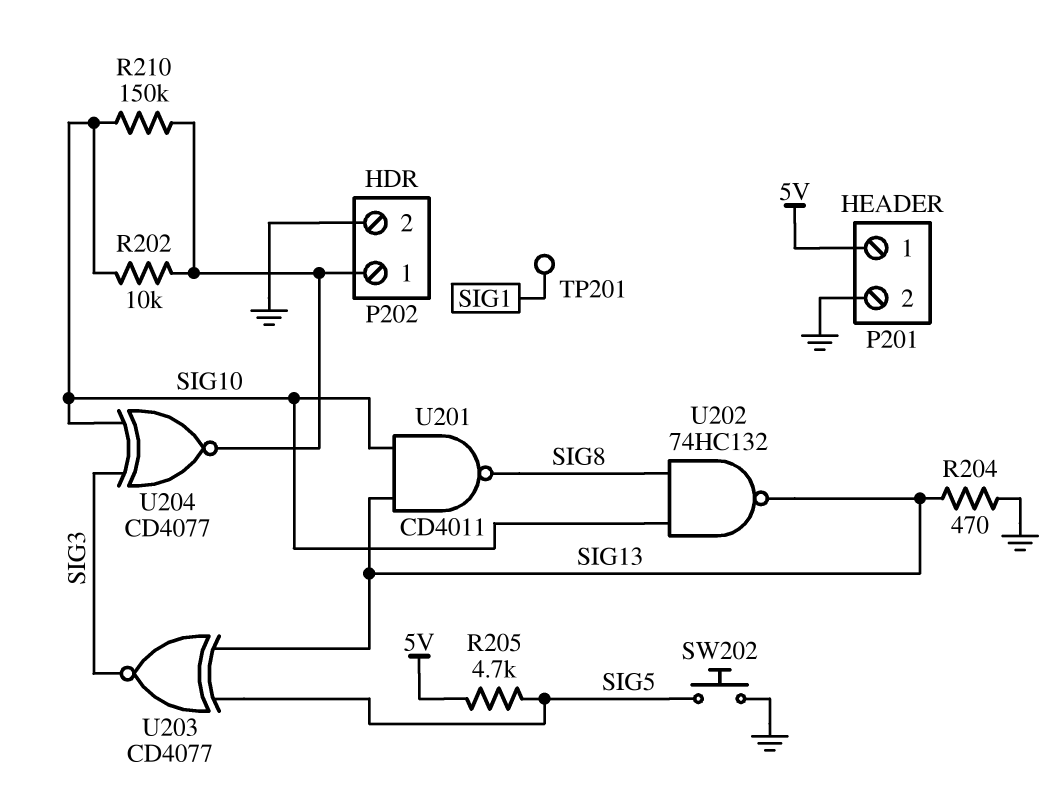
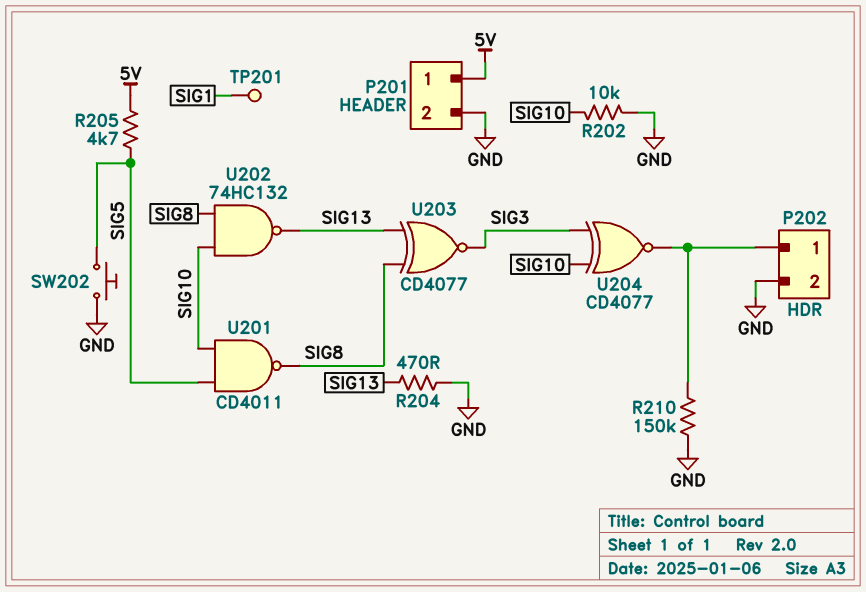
R202: 10k (P202/1, SIG10) -> 10k (GND, SIG10)
R210: 150k (P202/1, SIG10) -> 150k (GND, P202/1)
U201: NAND CD4011 (in SIG10, in SIG13, out SIG8) -> NAND CD4011 (in SIG5, in SIG10, out SIG8)
U203: XNOR CD4077 (in SIG5, in SIG13, out SIG3) -> XNOR CD4077 (in SIG8, in SIG13, out SIG3)

